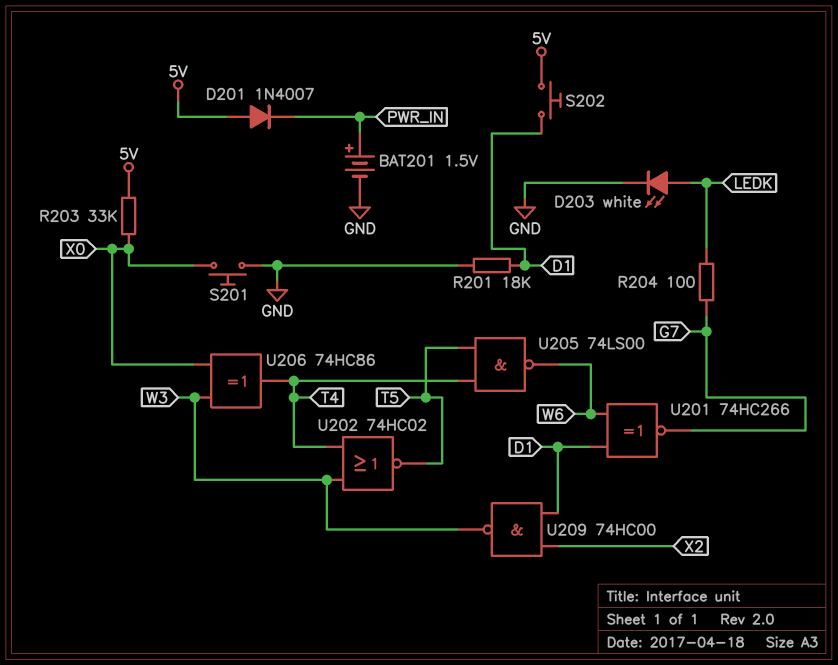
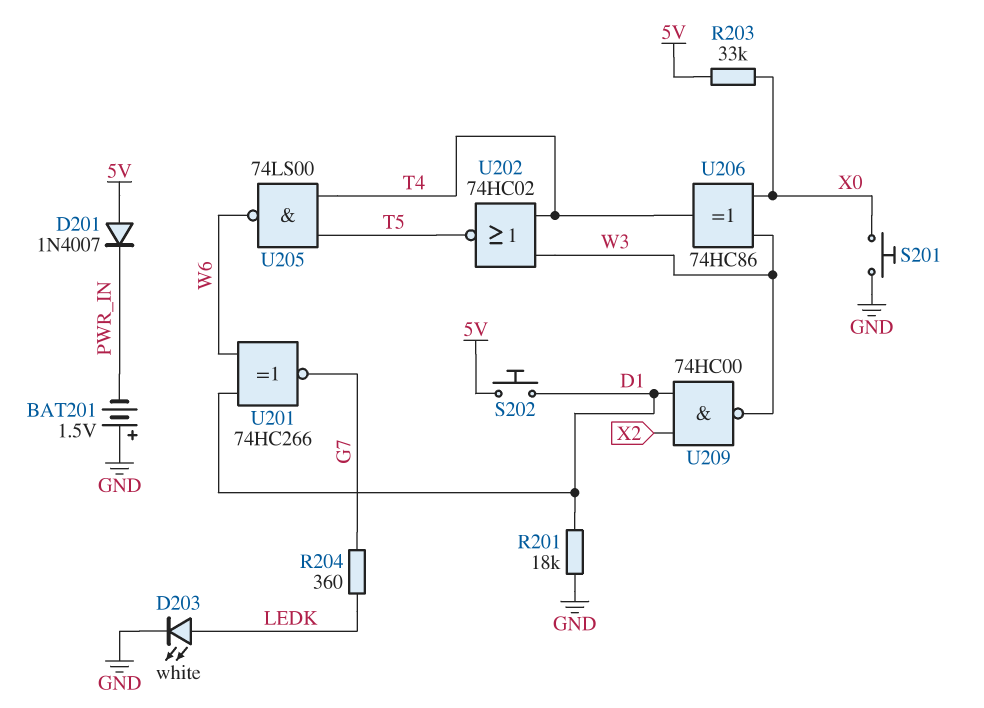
BAT201: 1.5V (plus PWR_IN, minus GND) -> 1.5V (plus GND, minus PWR_IN)
R204: 100 (G7, LEDK) -> 360 (G7, LEDK)

